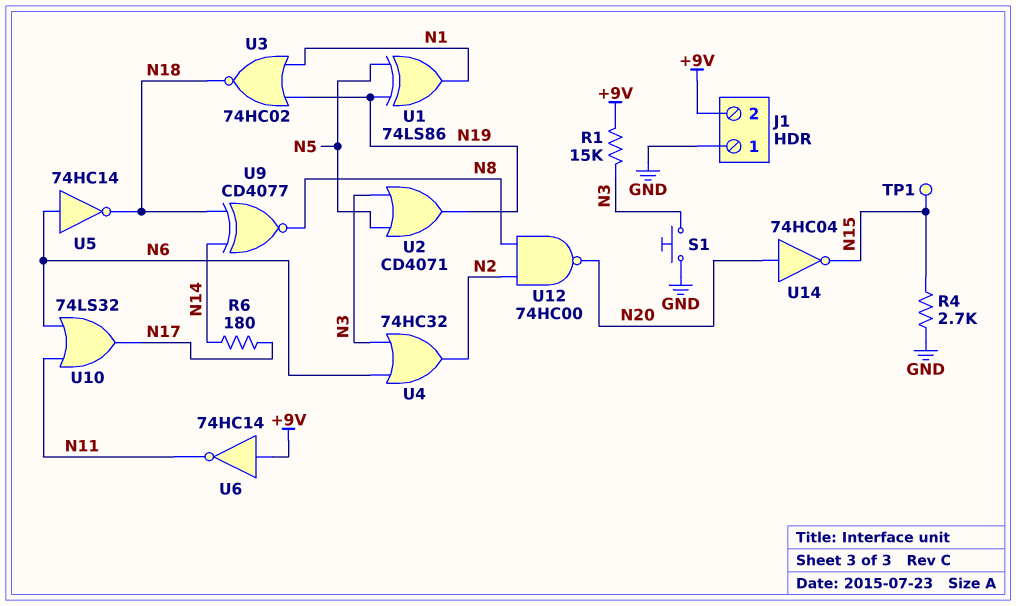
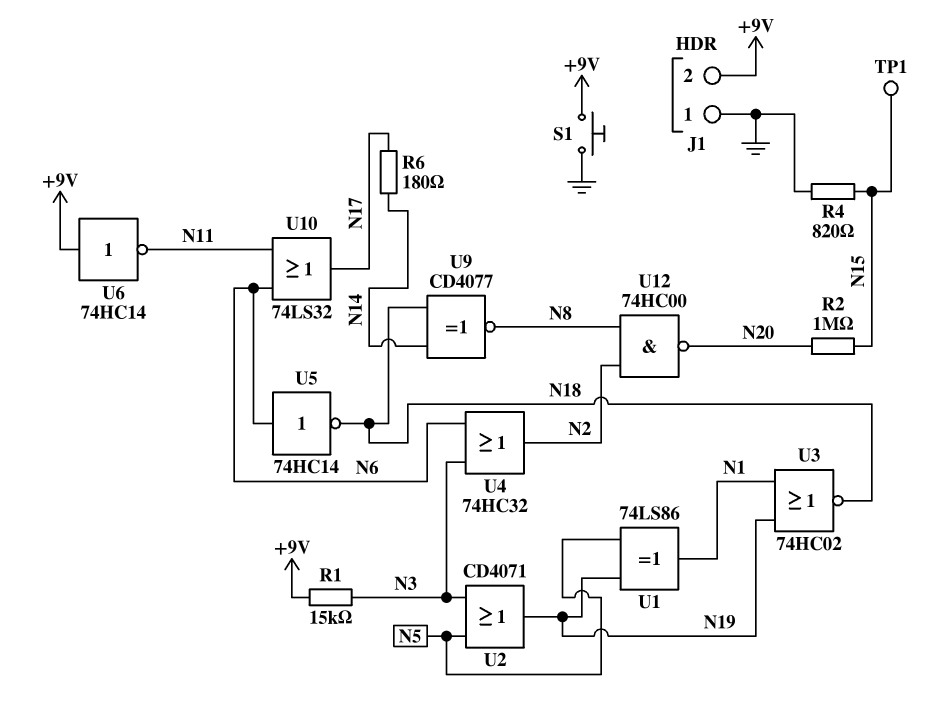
R2: none -> 1M (N15, N20)
R4: 2.7k (GND, N15) -> 820 (GND, N15)
S1: button (GND, N3) -> button (+9V, GND)
U14: NOT 74HC04 (in N20, out N15) -> none

